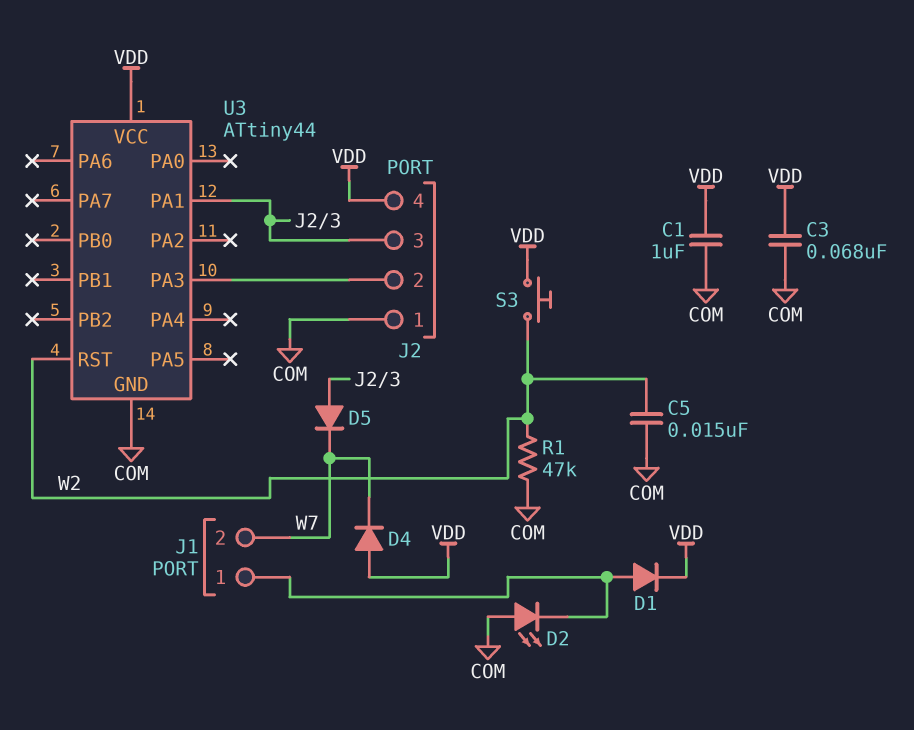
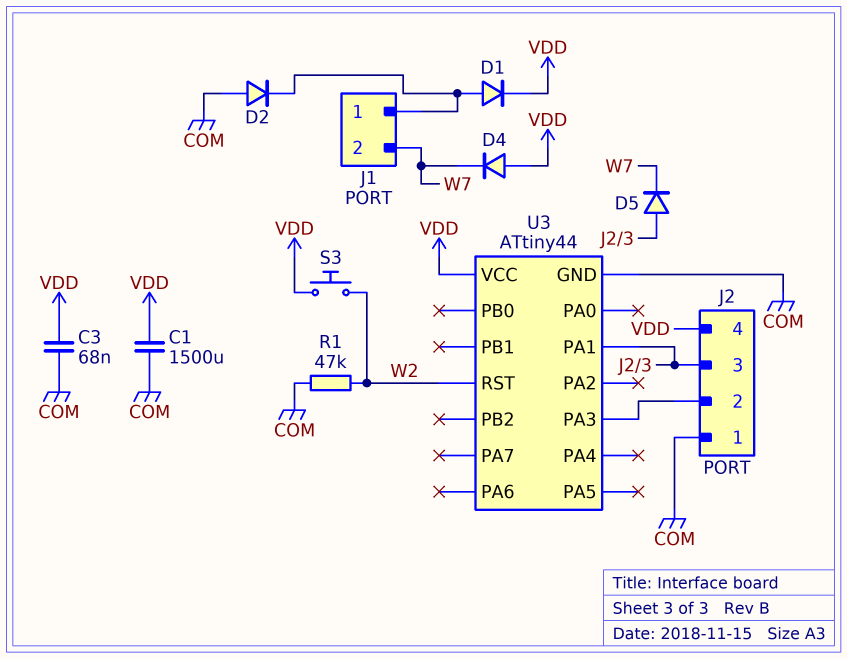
C1: 1uF (COM, VDD) -> 1500uF (COM, VDD)
C5: 15nF (COM, W2) -> none
D2: LED (A COM, K J1/1) -> diode (A COM, K J1/1)

